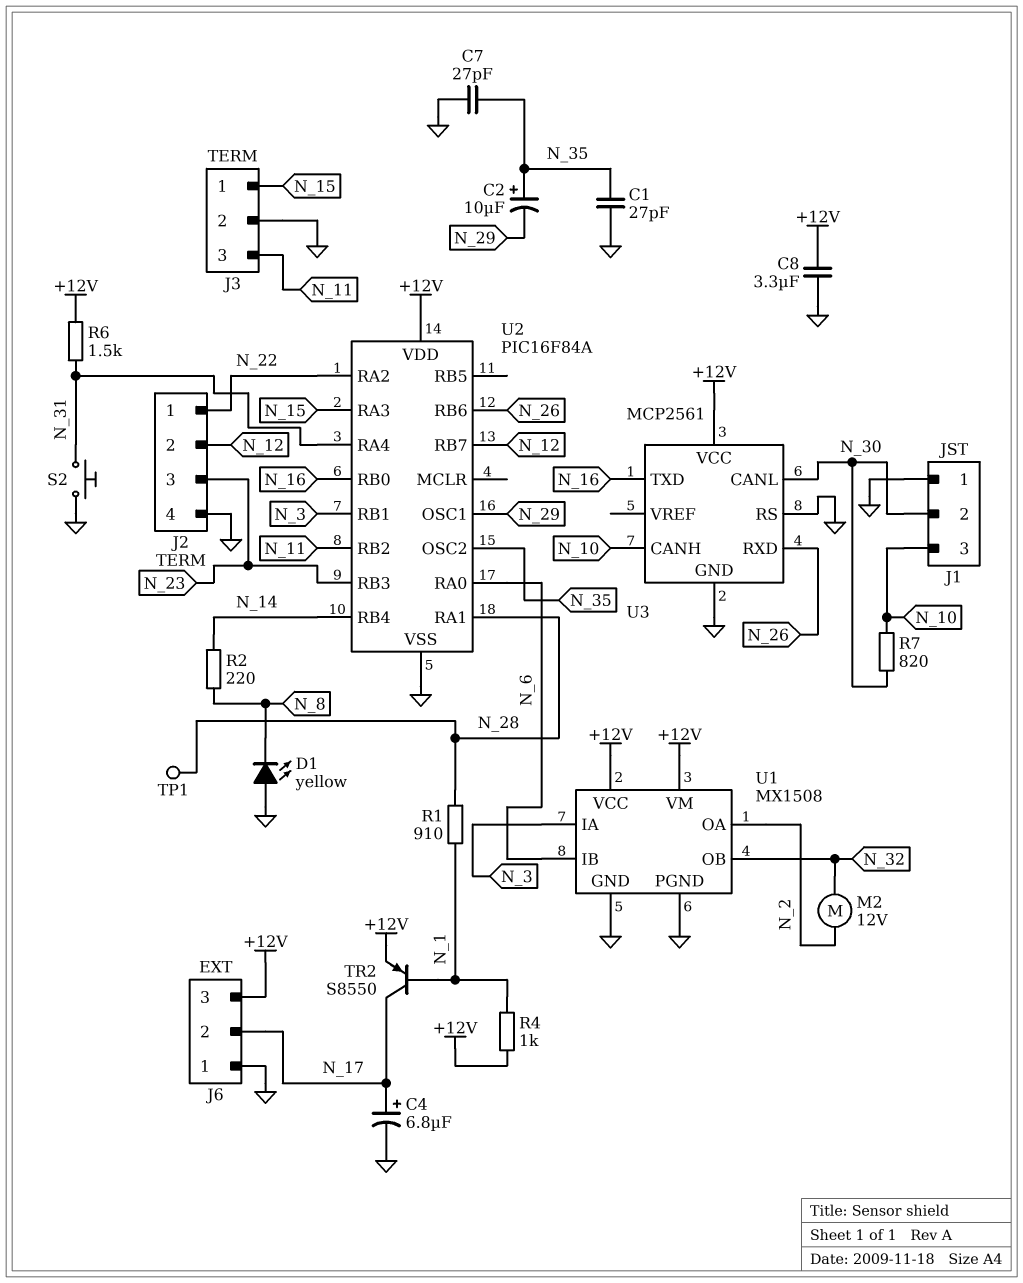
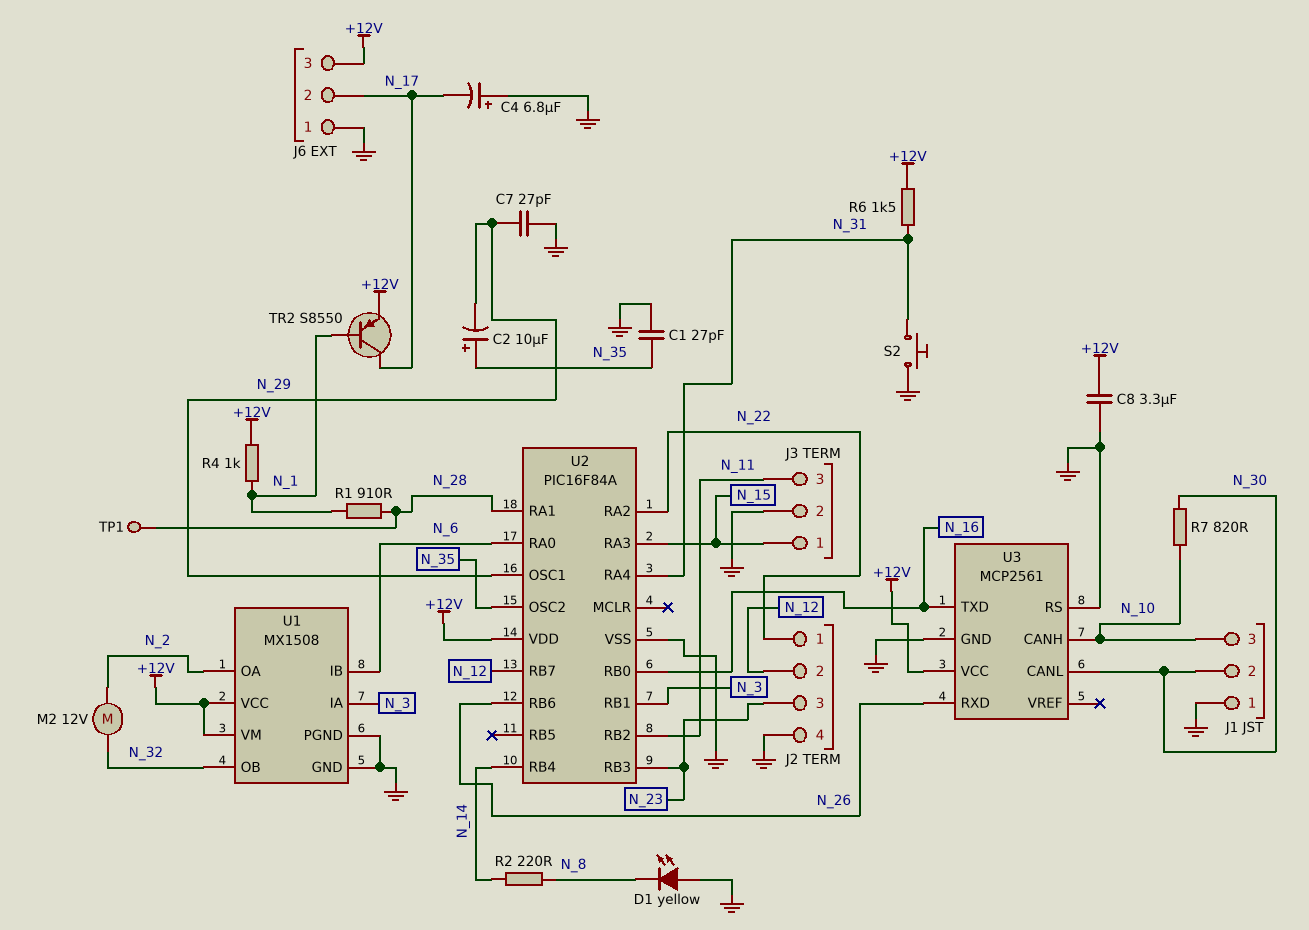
C4: 6.8uF (plus N_17, minus GND) -> 6.8uF (plus GND, minus N_17)
C7: 27pF (GND, N_35) -> 27pF (GND, N_29)

